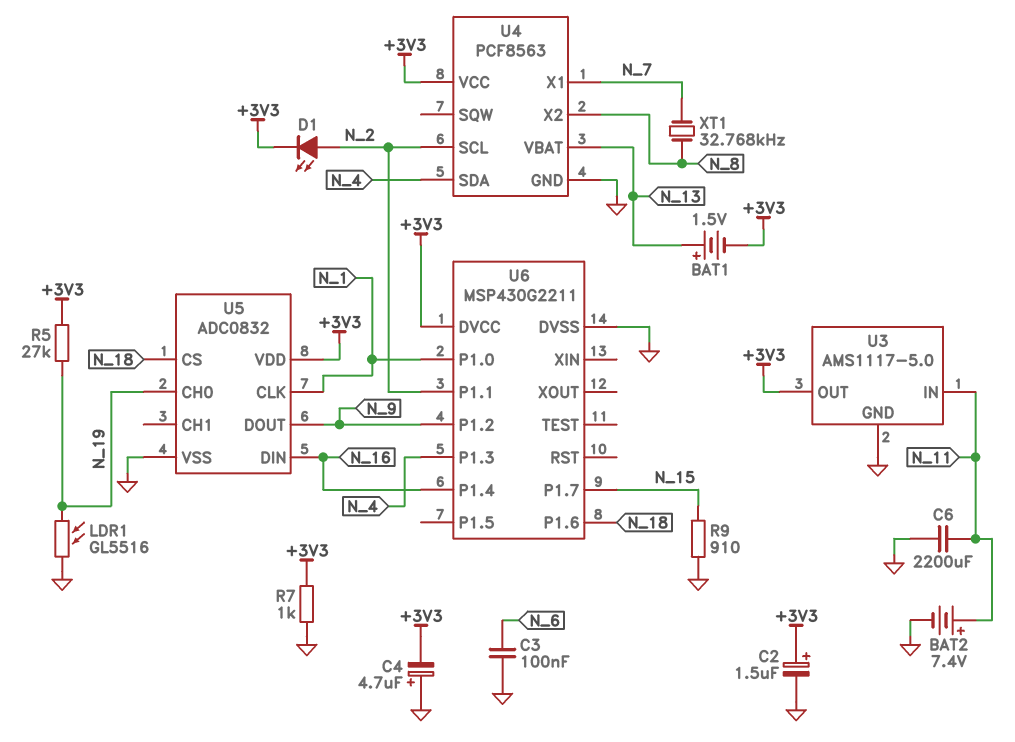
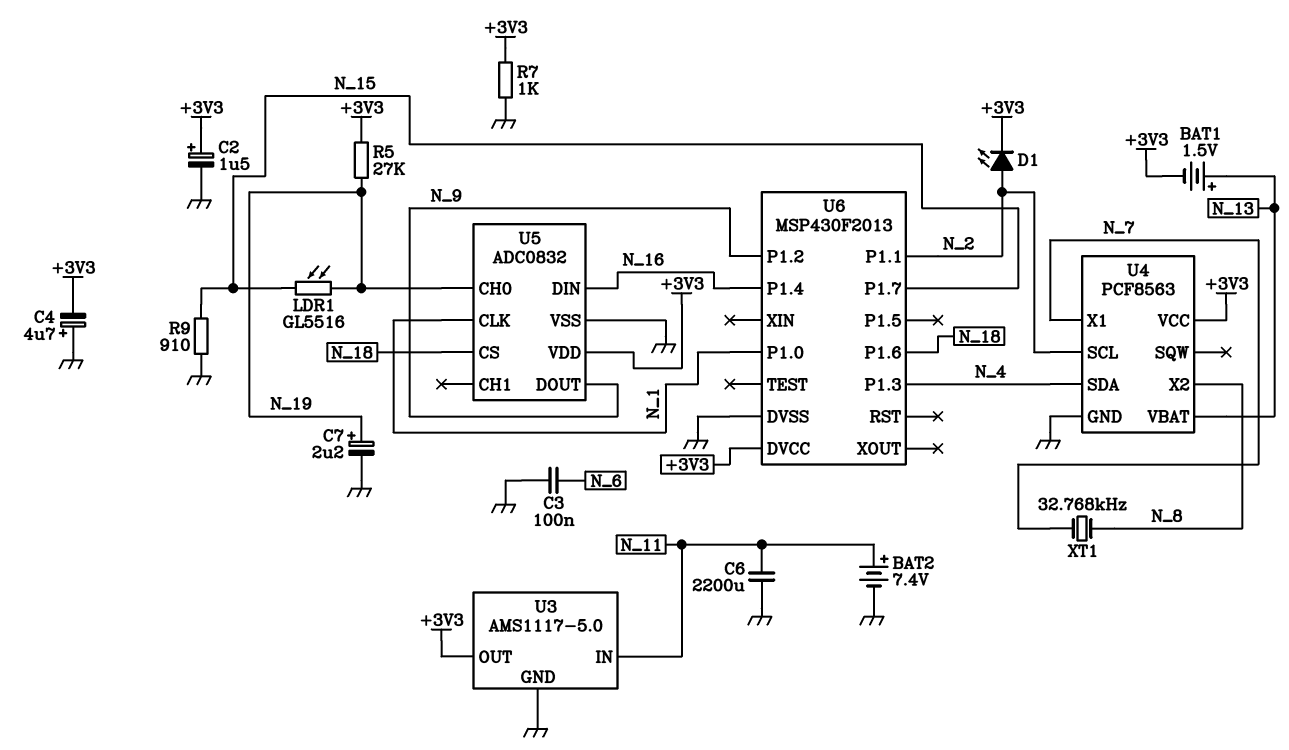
C7: none -> 2.2uF (plus N_19, minus GND)
LDR1: GL5516 (GND, N_19) -> GL5516 (N_15, N_19)
U6: MSP430G2211 -> MSP430F2013

